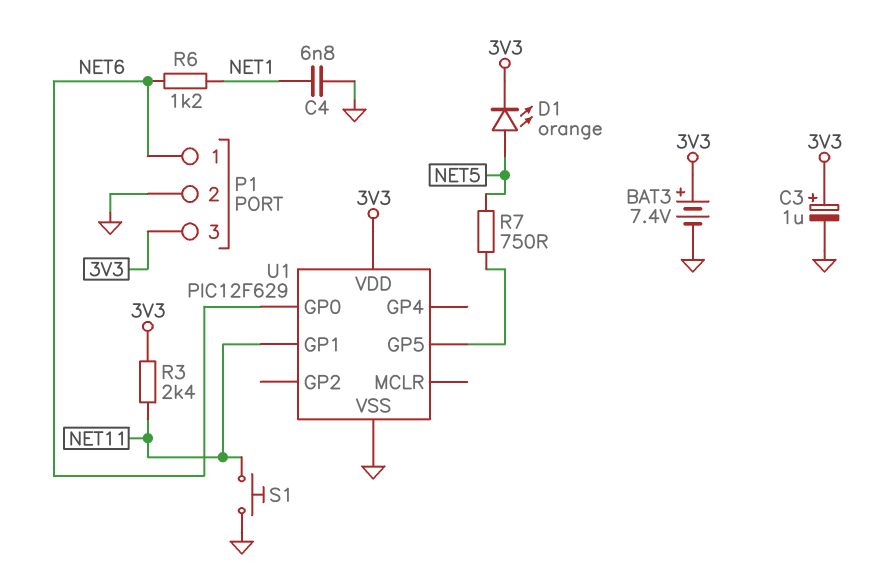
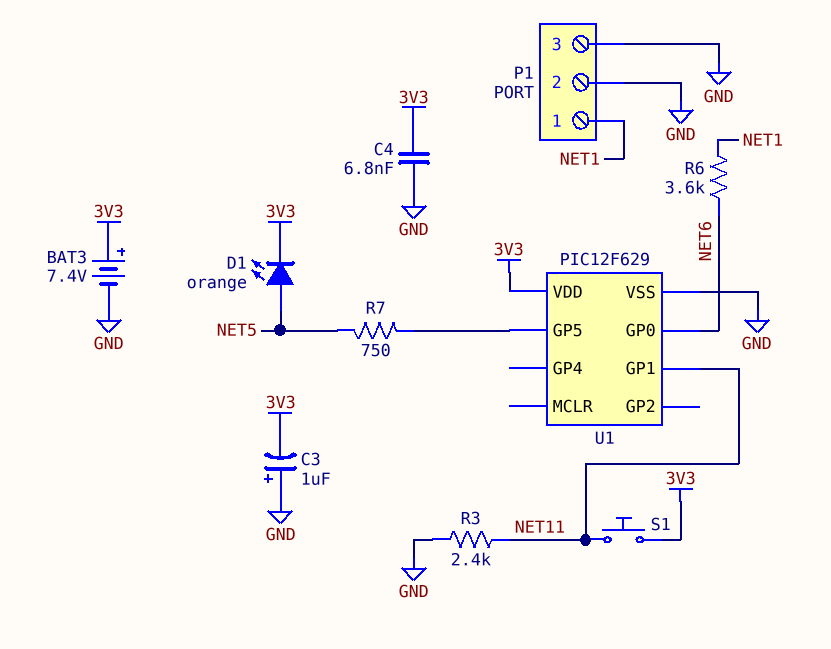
C3: 1uF (plus 3V3, minus GND) -> 1uF (plus GND, minus 3V3)
C4: 6.8nF (GND, NET1) -> 6.8nF (3V3, GND)
P1 pin 1: NET6 -> NET1
P1 pin 3: 3V3 -> GND
R3: 2.4k (3V3, NET11) -> 2.4k (GND, NET11)
R6: 1.2k (NET1, NET6) -> 3.6k (NET1, NET6)
S1: button (GND, NET11) -> button (3V3, NET11)

